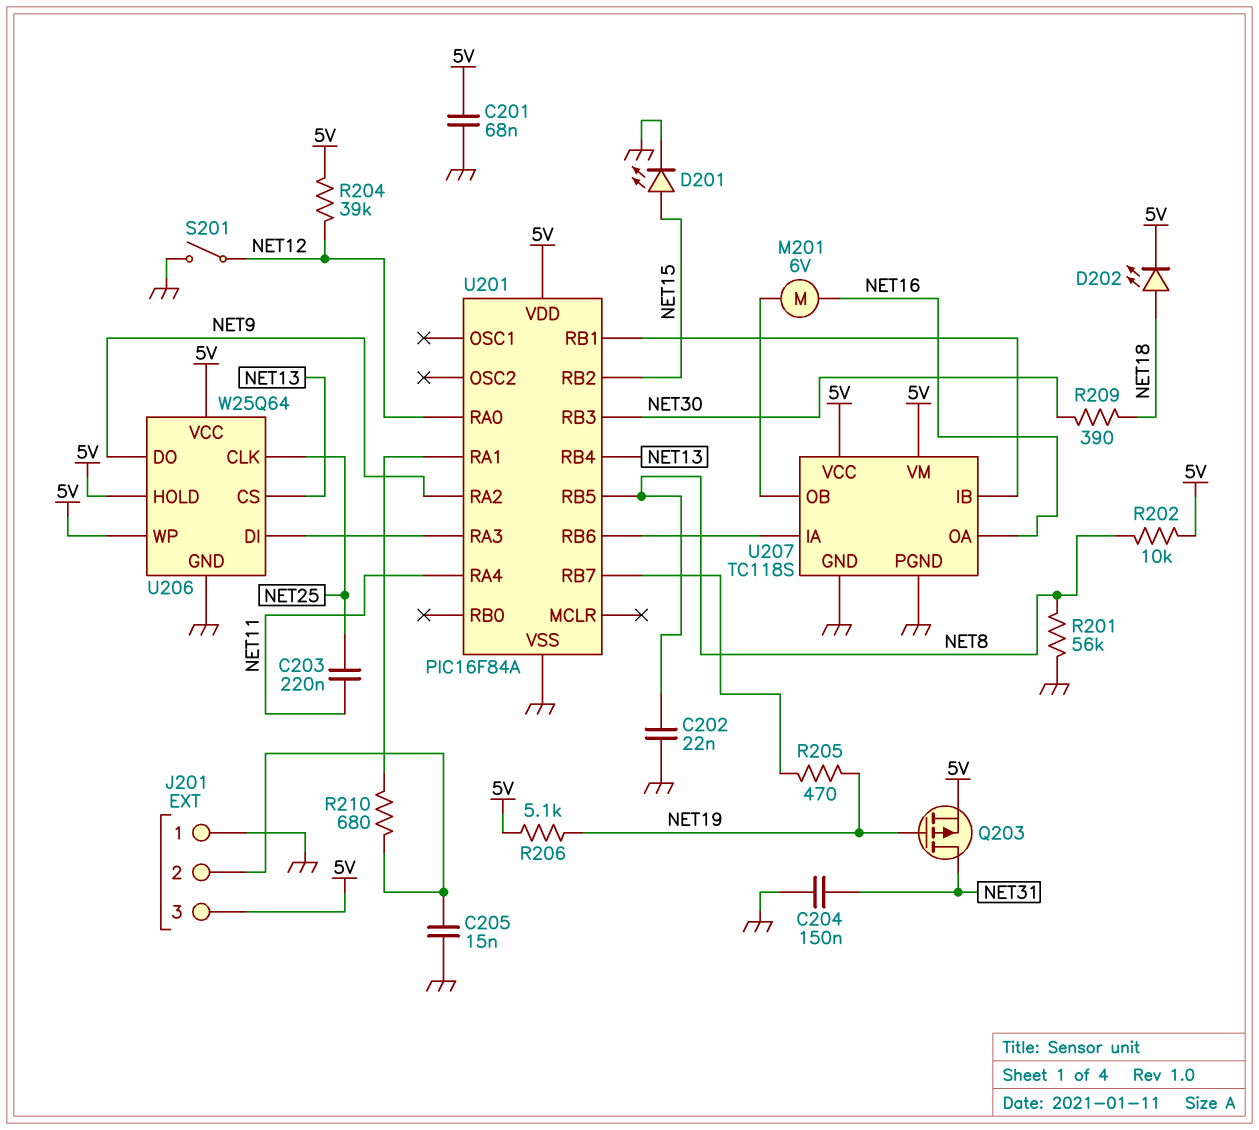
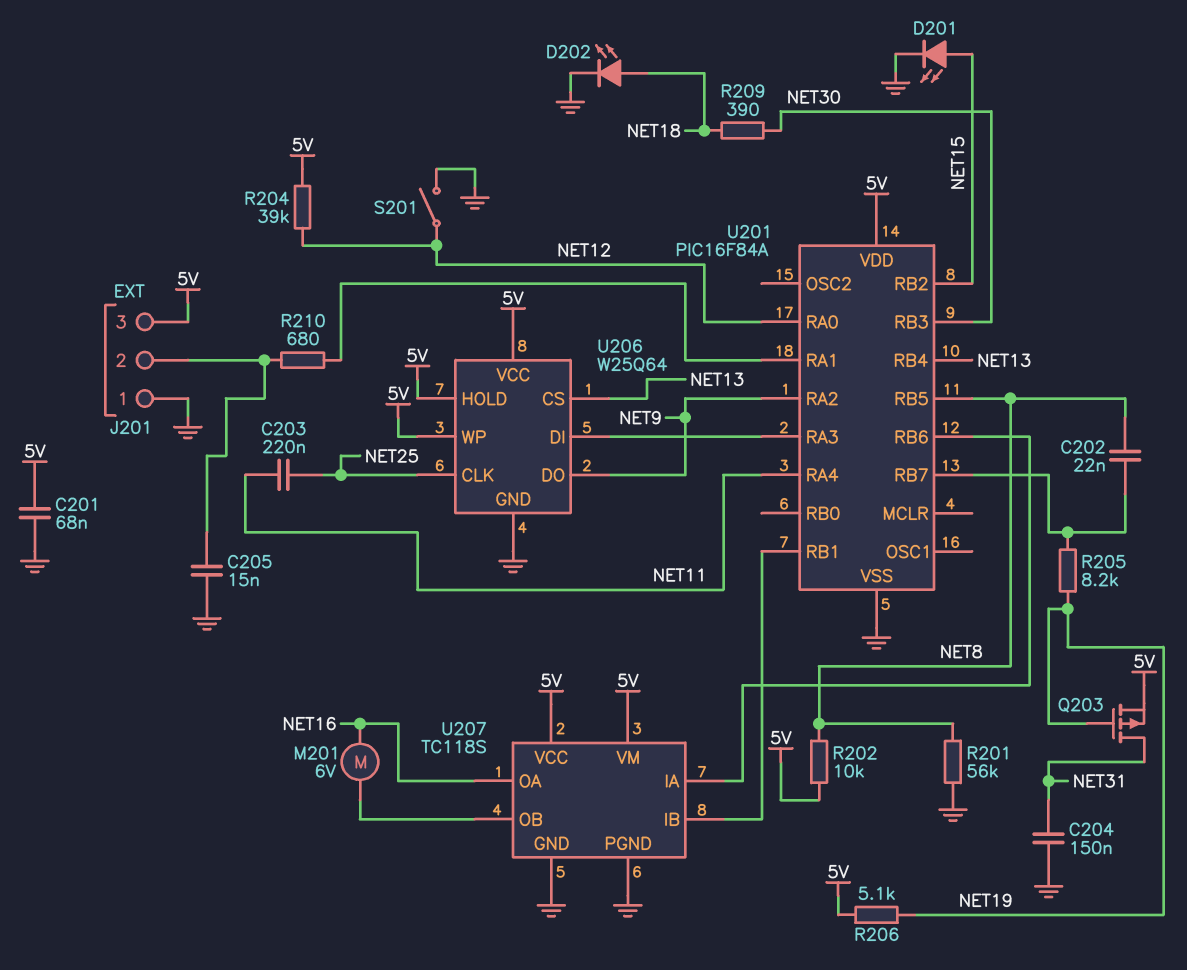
C202: 22nF (GND, NET8) -> 22nF (NET8, U201/RB7)
D202: LED (A NET18, K 5V) -> LED (A NET18, K GND)
R205: 470 (NET19, U201/RB7) -> 8.2k (NET19, U201/RB7)

